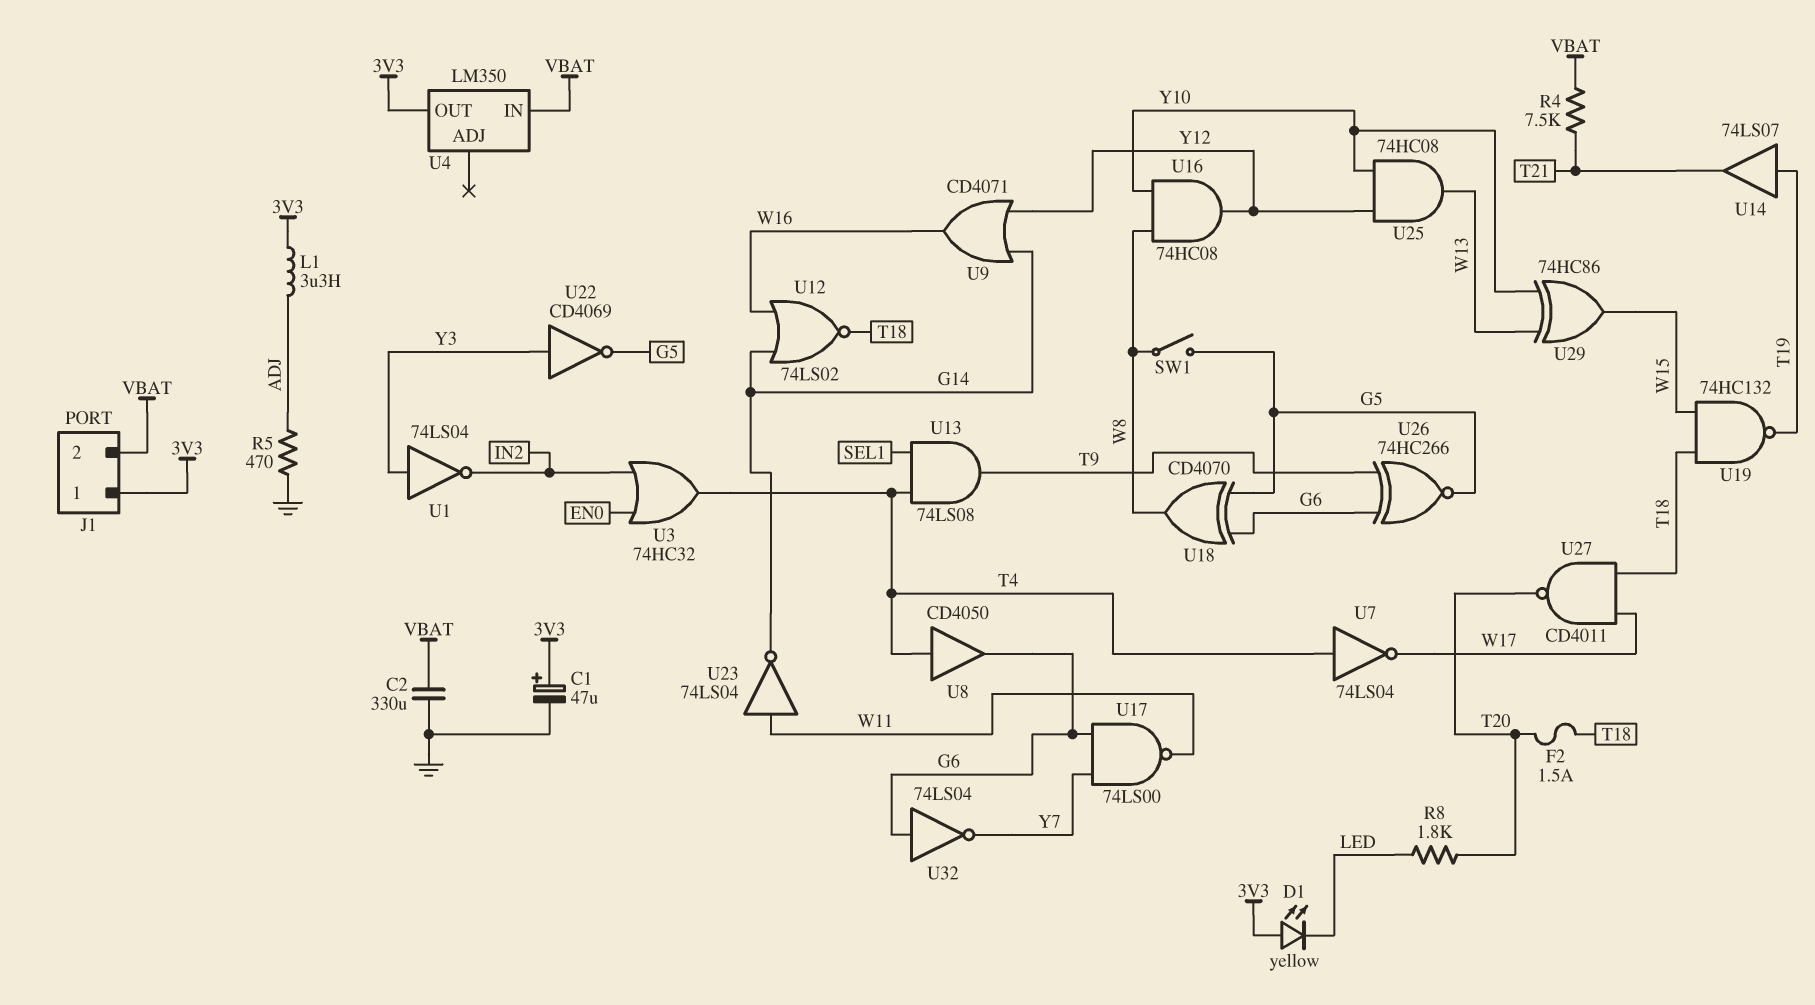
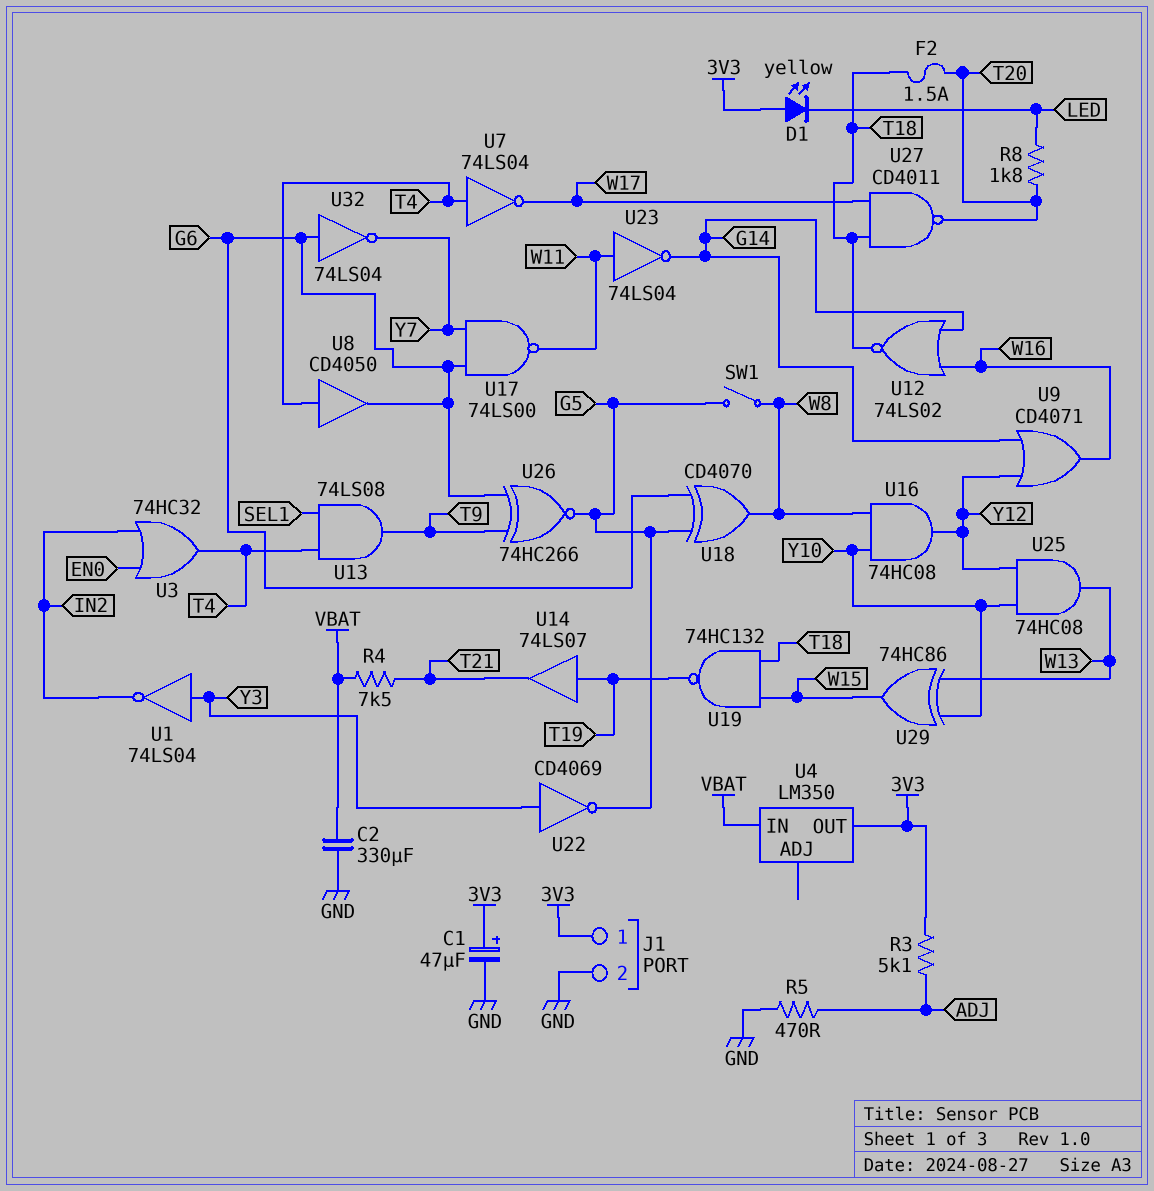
J1 pin 2: VBAT -> GND
L1: 3.3uH (3V3, ADJ) -> none
R3: none -> 5.1k (3V3, ADJ)

